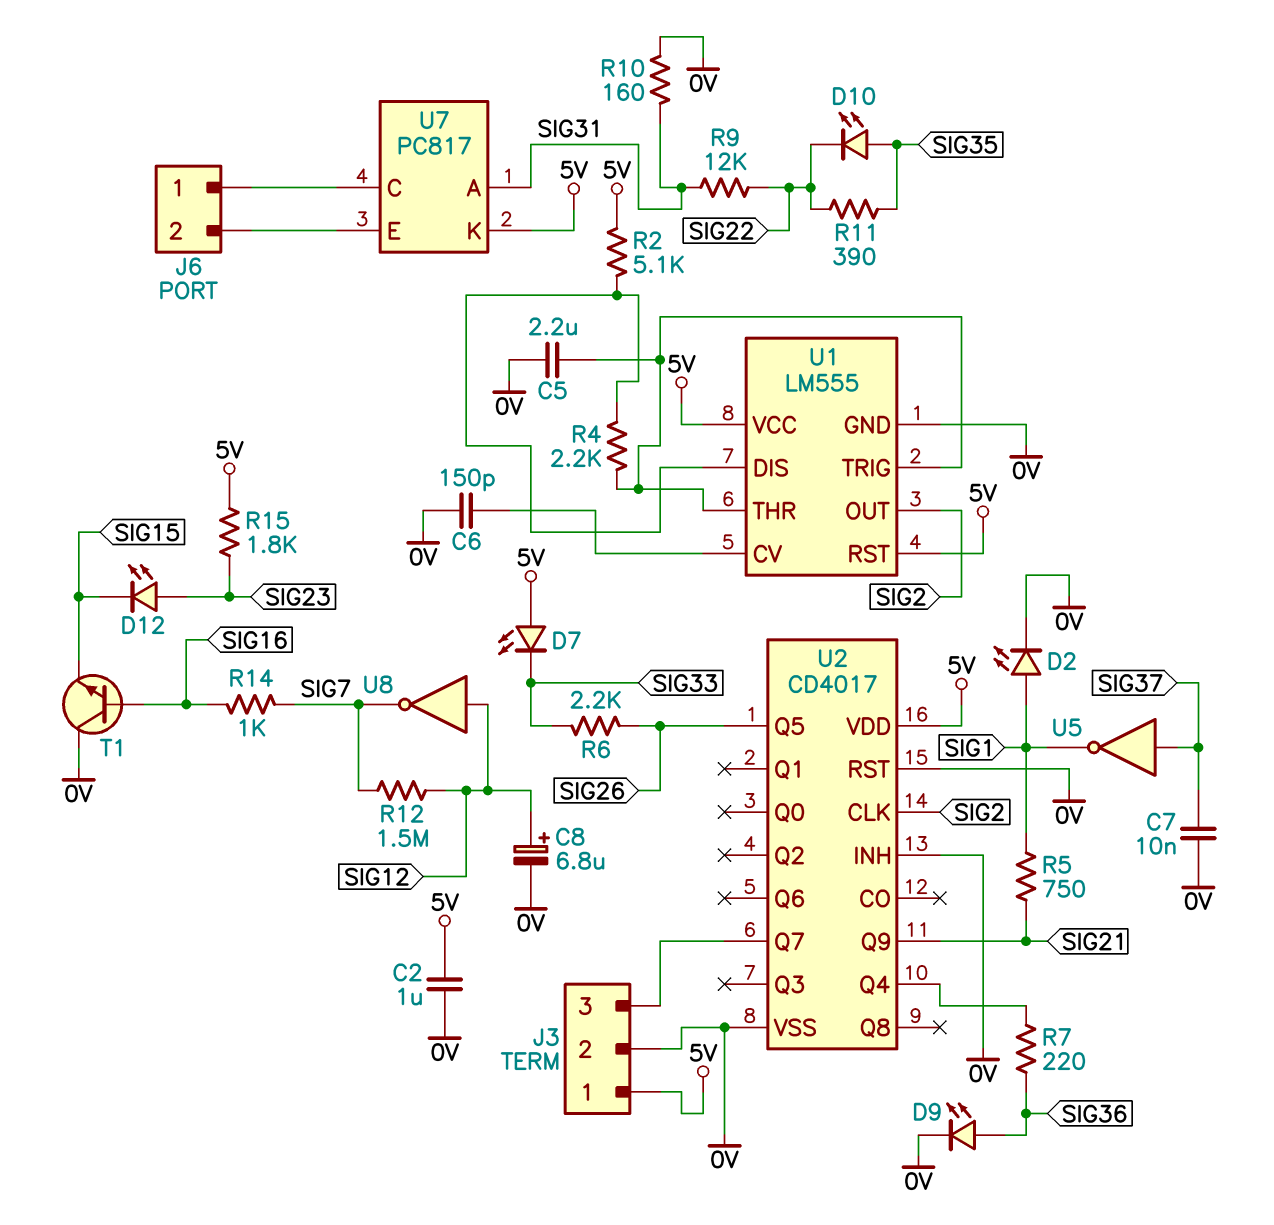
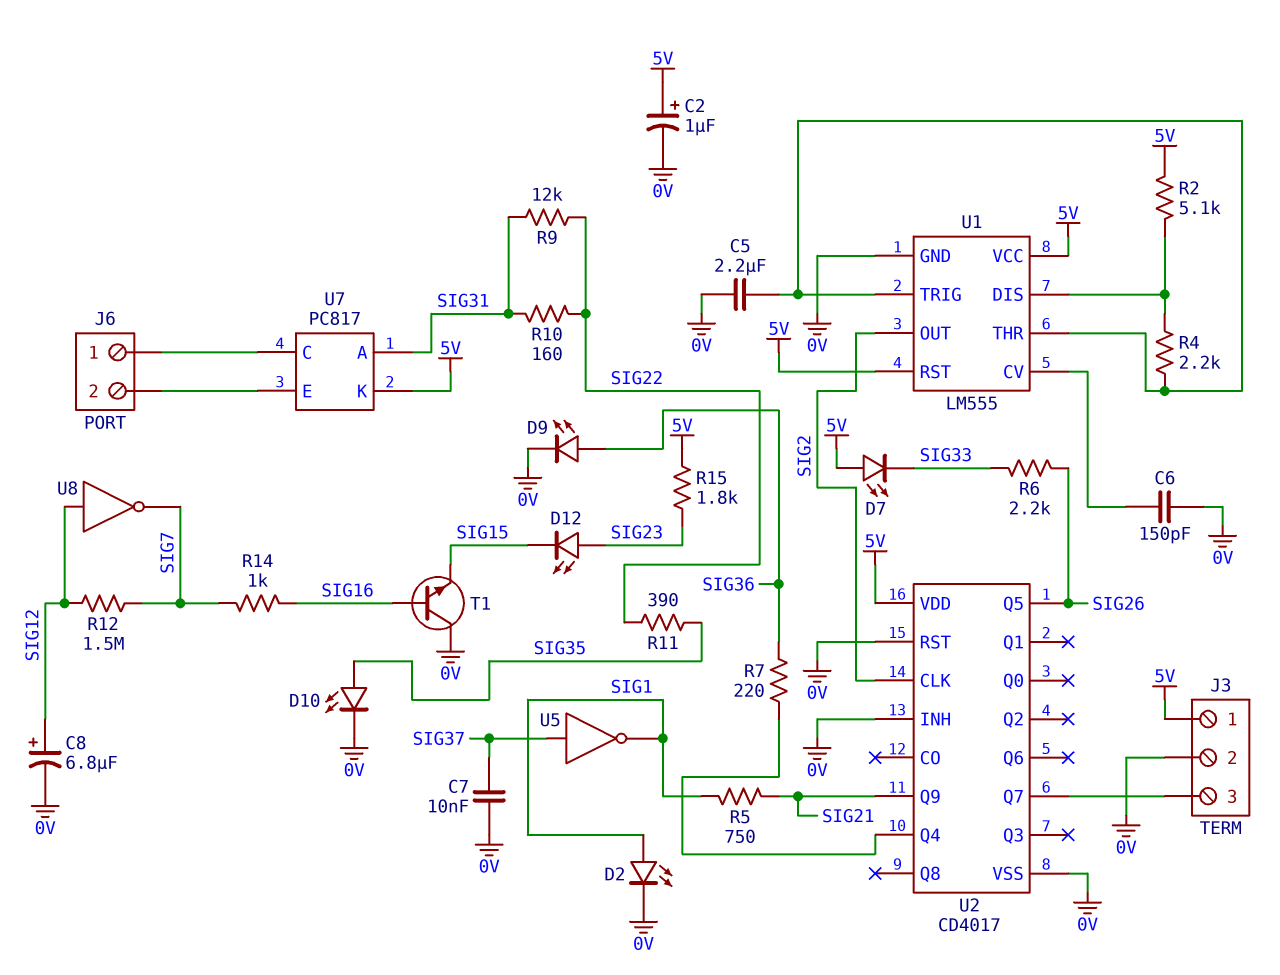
C2: 1uF (0V, 5V) -> 1uF (plus 5V, minus 0V)
D10: LED (A SIG35, K SIG22) -> LED (A SIG35, K 0V)
R10: 160 (0V, SIG31) -> 160 (SIG22, SIG31)

